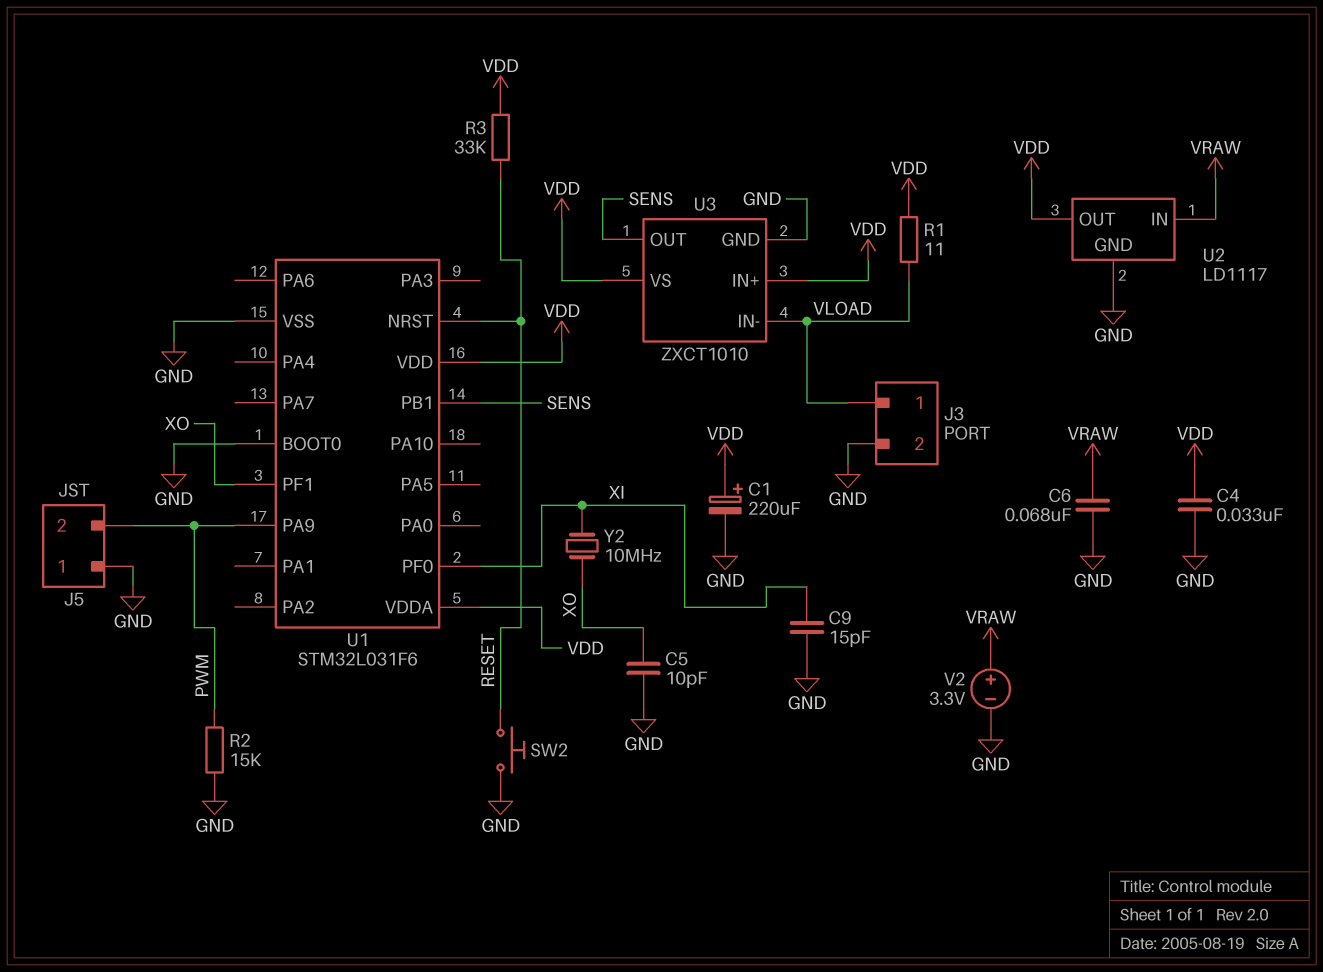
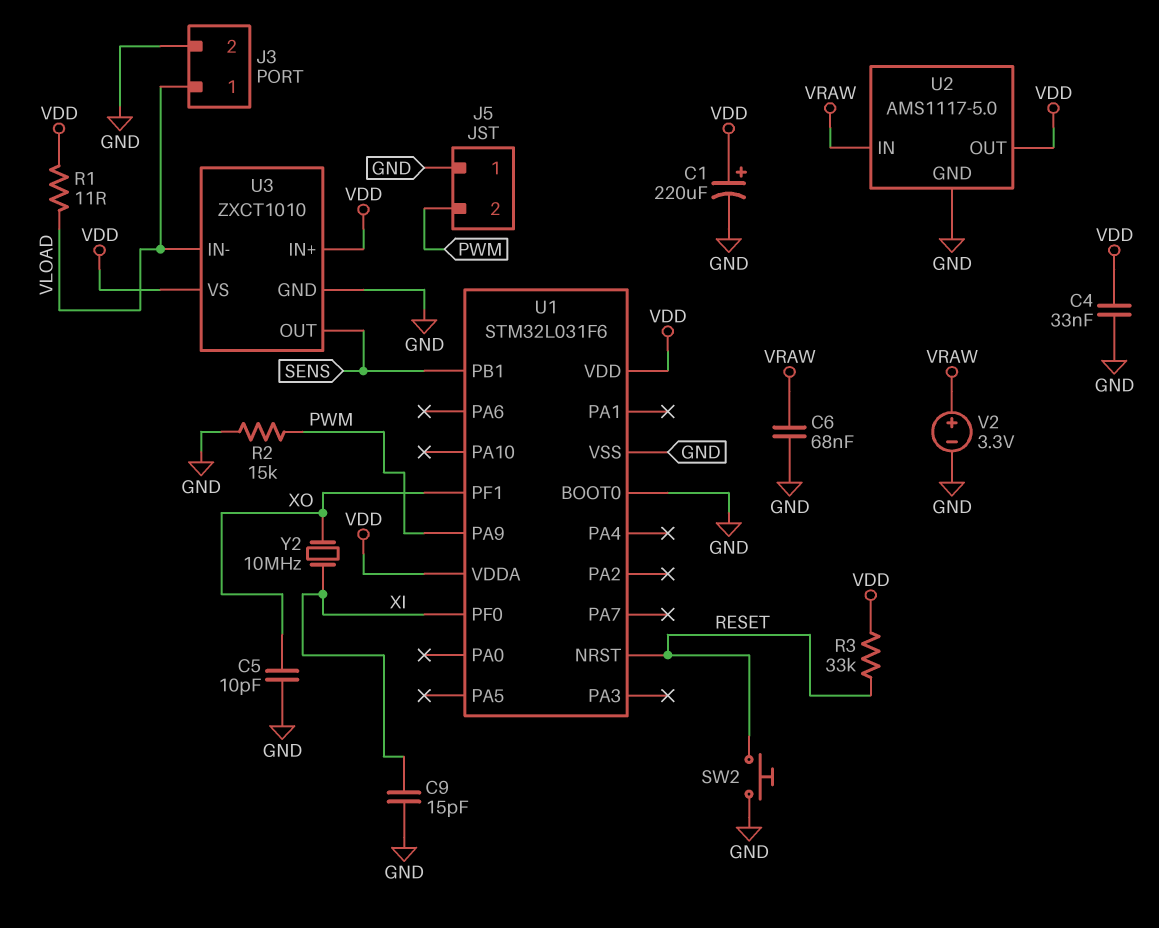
U2: LD1117 -> AMS1117-5.0

